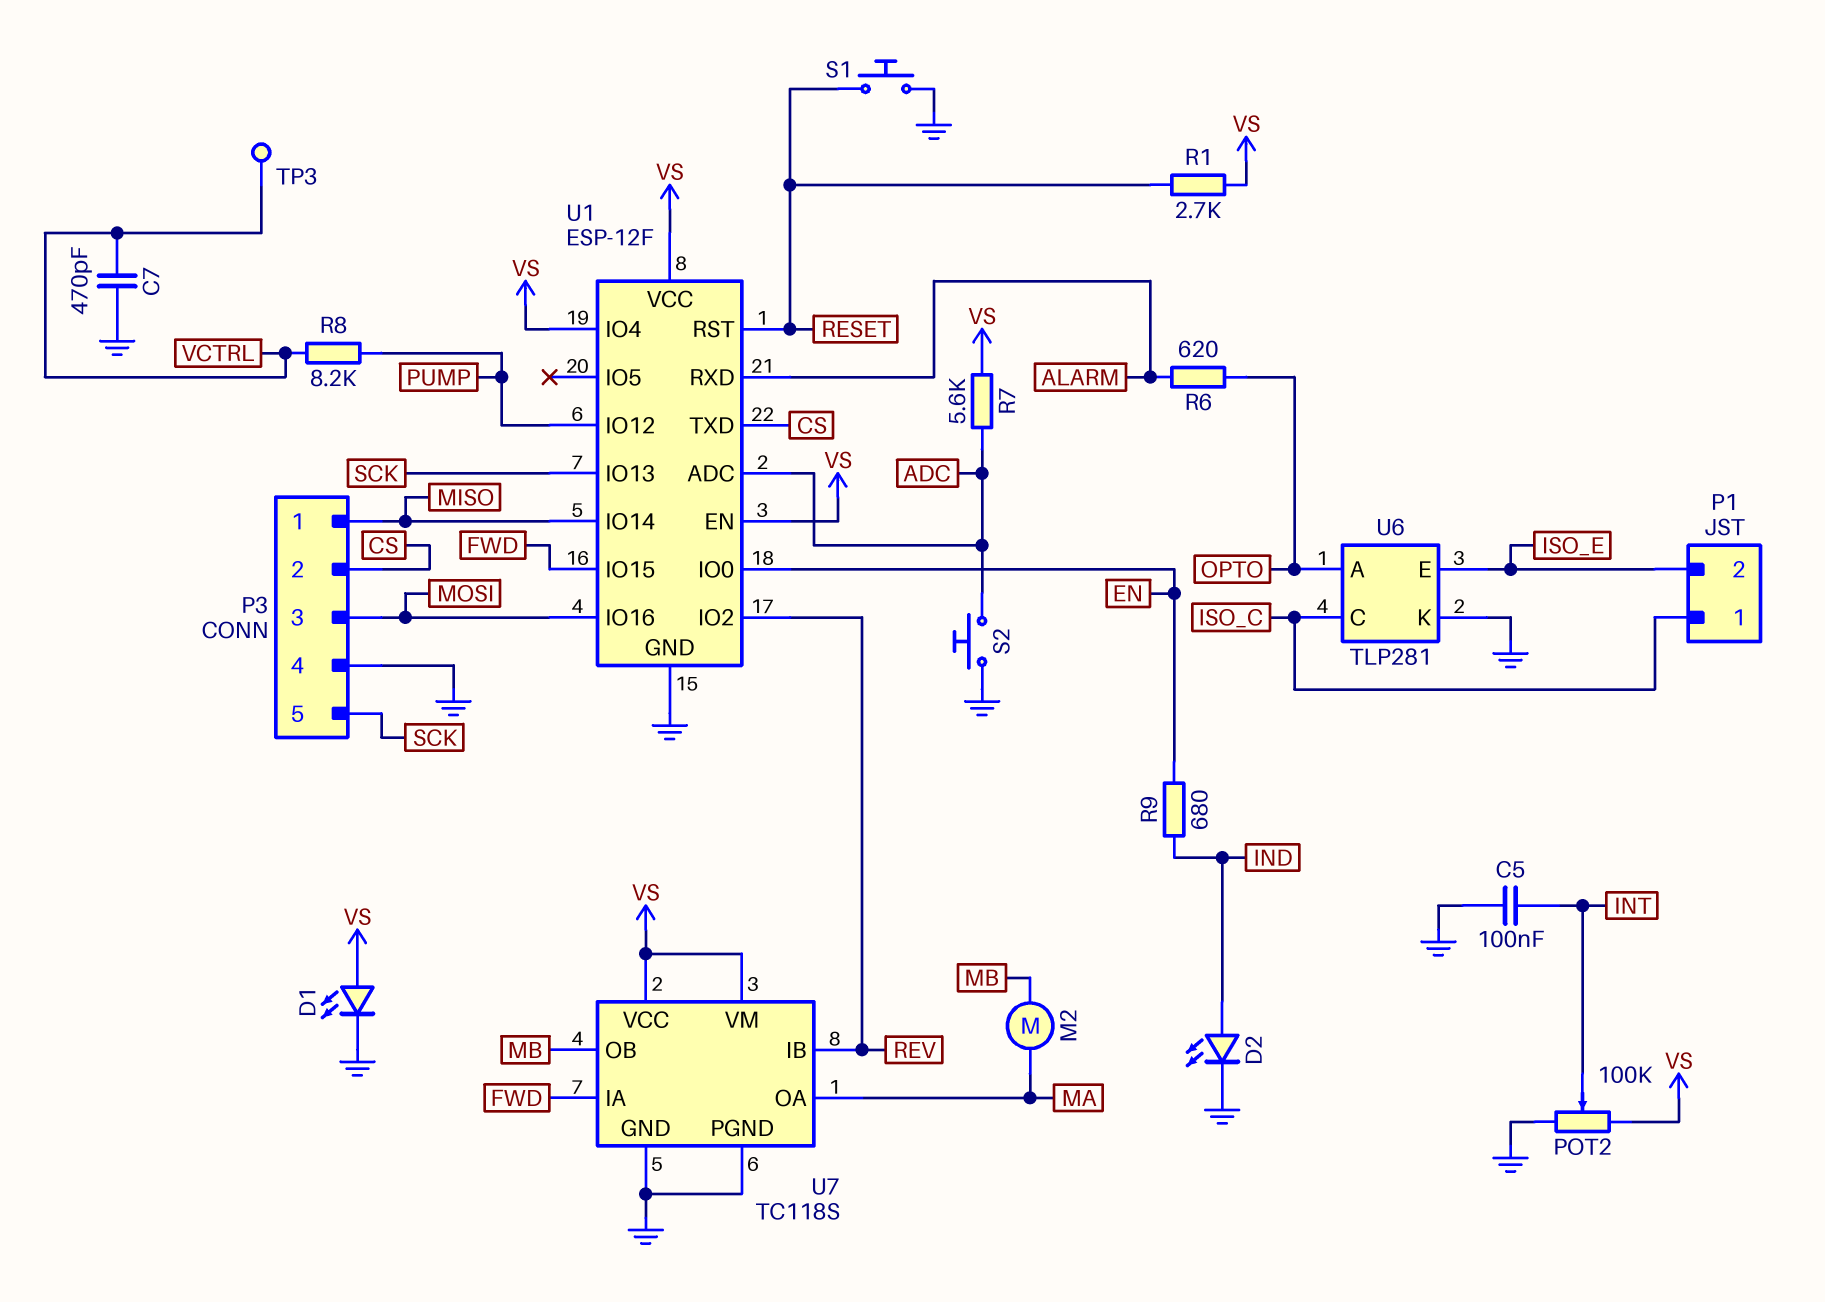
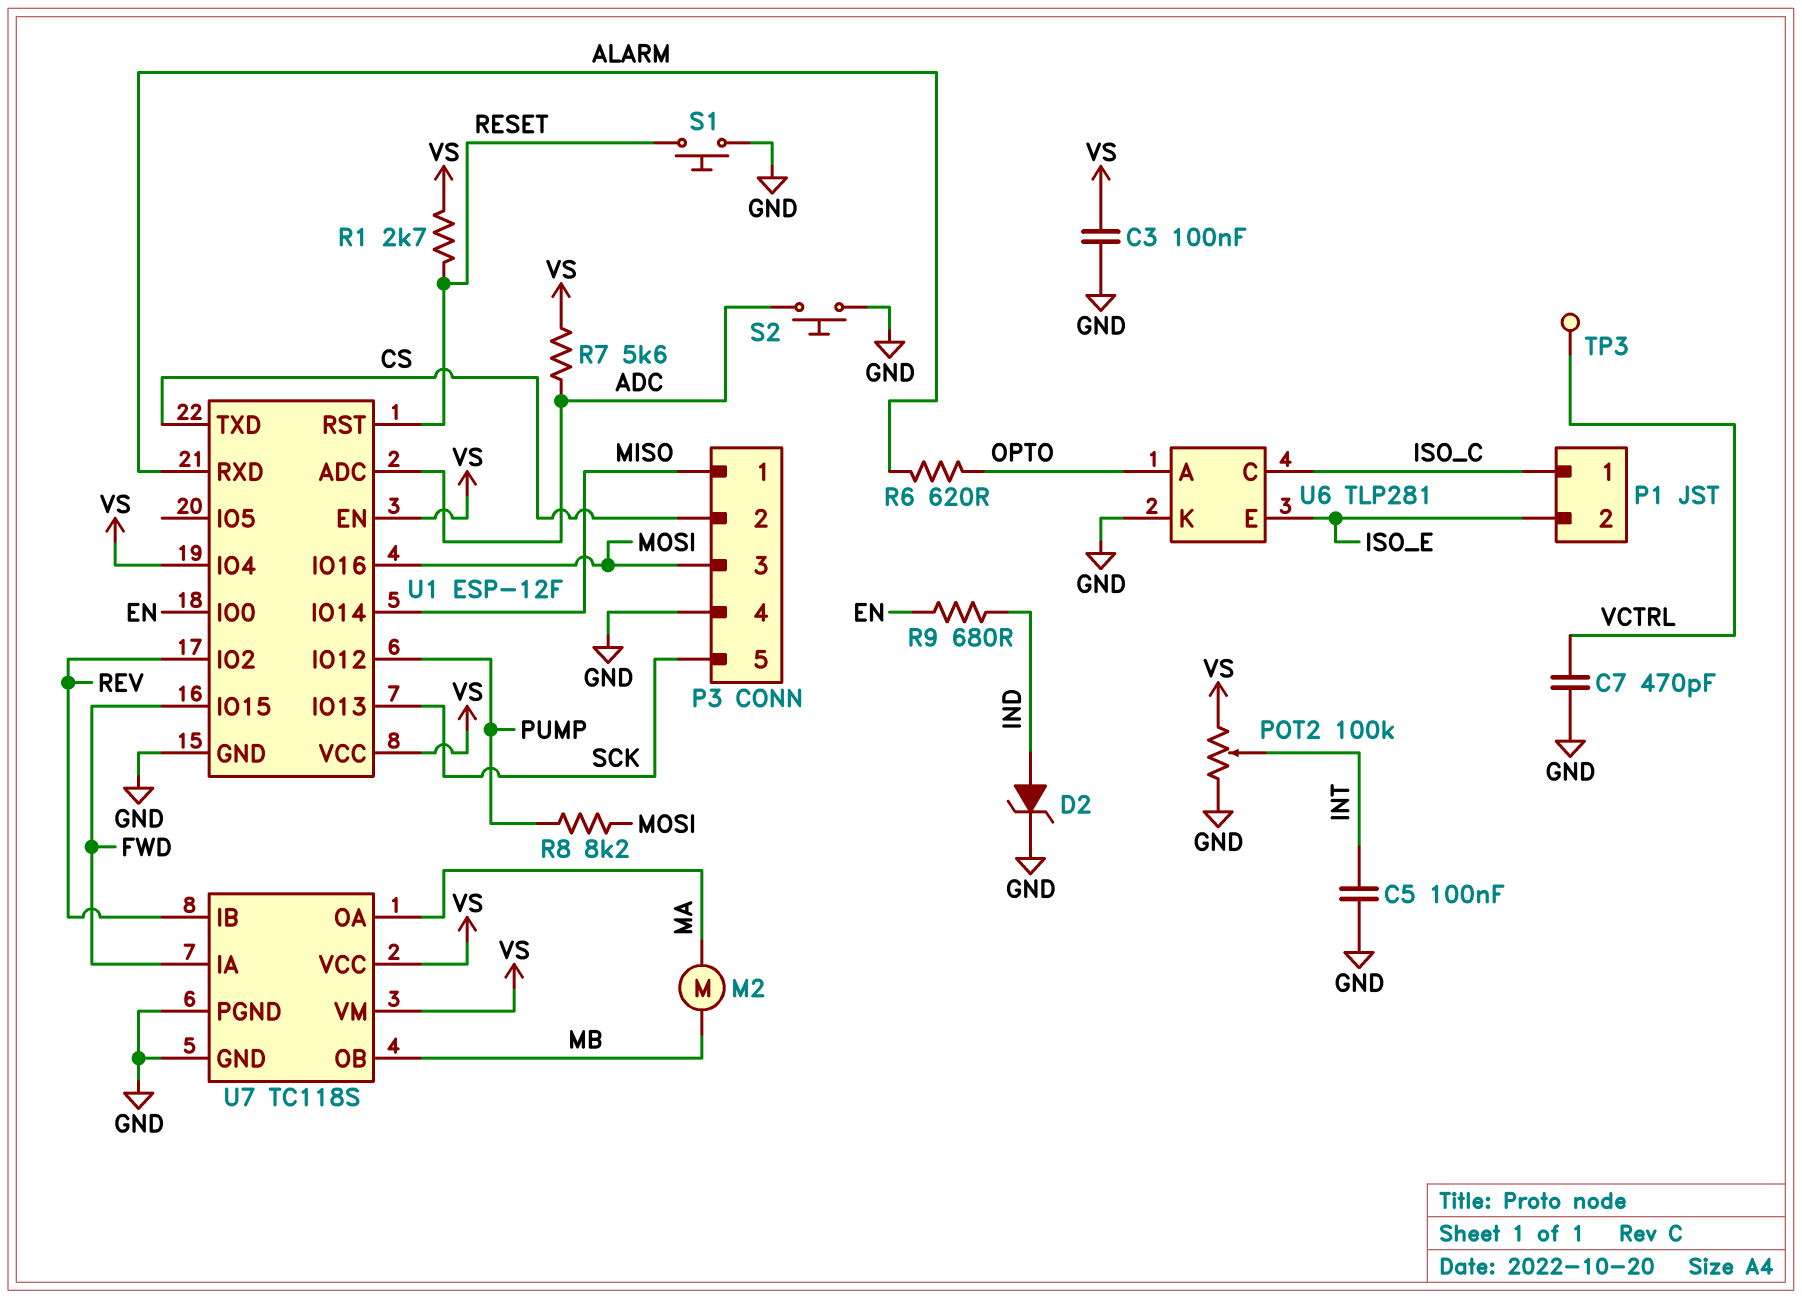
C3: none -> 100nF (GND, VS)
D1: LED (A VS, K GND) -> none
D2: LED (A IND, K GND) -> zener (A IND, K GND)
R8: 8.2k (PUMP, VCTRL) -> 8.2k (MOSI, PUMP)

